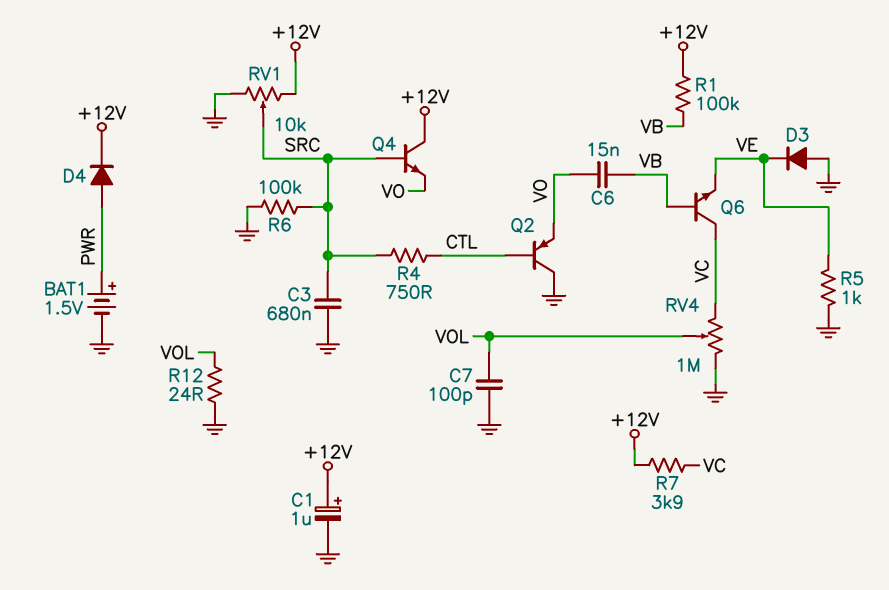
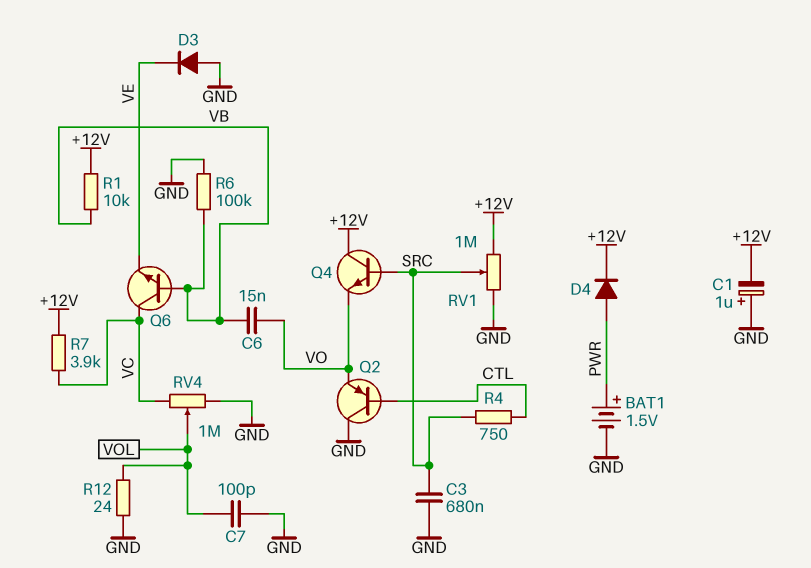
C1: 1uF (plus +12V, minus GND) -> 1uF (plus GND, minus +12V)
R1: 100k (+12V, VB) -> 10k (+12V, VB)
R5: 1k (GND, VE) -> none
R6: 100k (GND, SRC) -> 100k (GND, VB)
RV1: 10k (+12V, GND, wiper SRC) -> 1M (+12V, GND, wiper SRC)

